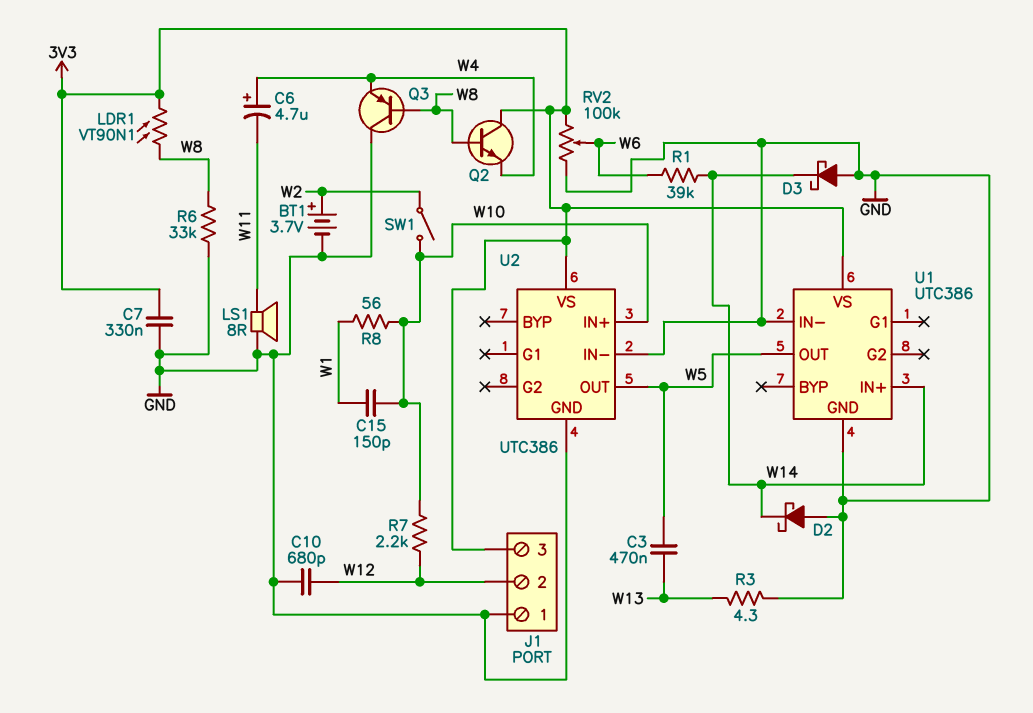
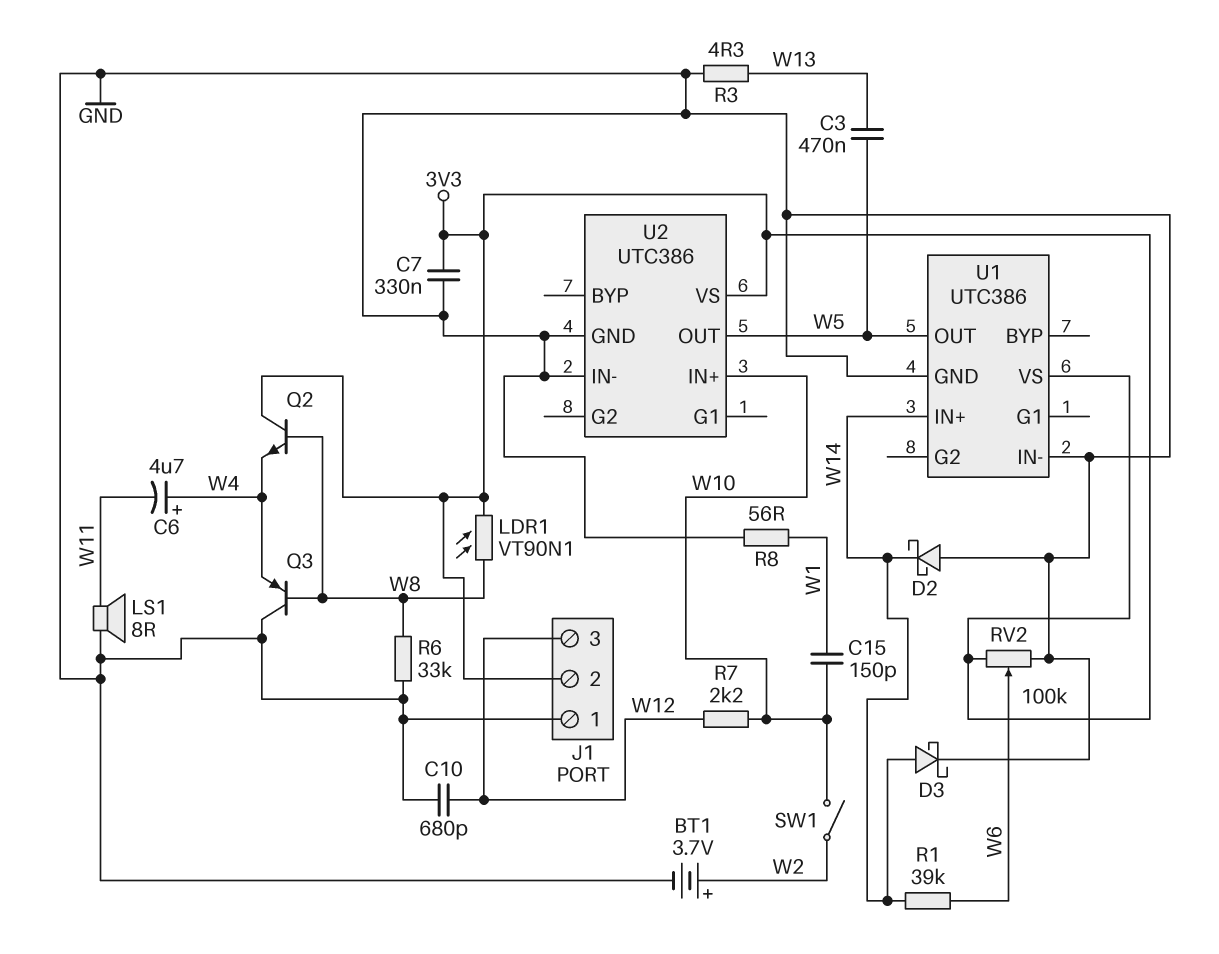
D3: schottky (A GND, K W14) -> schottky (A W14, K GND)
J1 pin 2: W12 -> 3V3
J1 pin 3: 3V3 -> W12
R8: 56 (W1, W10) -> 56 (GND, W1)

